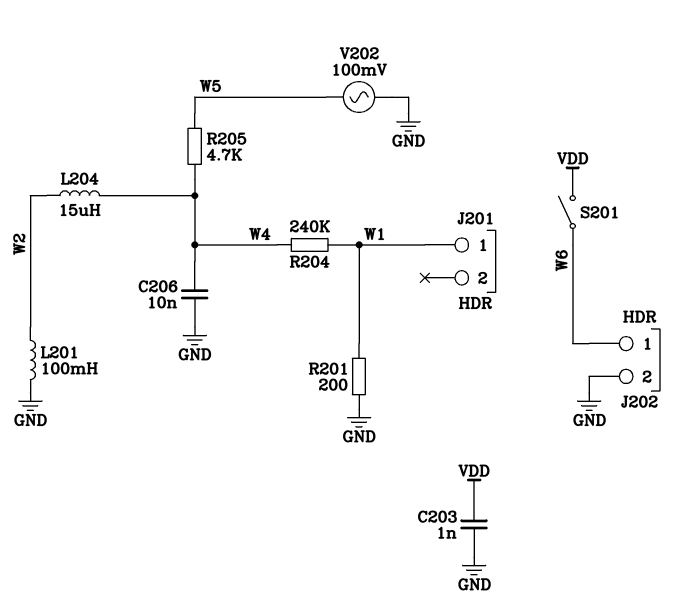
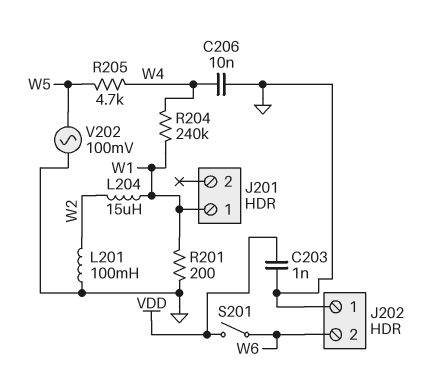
J202 pin 1: W6 -> GND
J202 pin 2: GND -> W6
L204: 15uH (W2, W4) -> 15uH (W1, W2)

